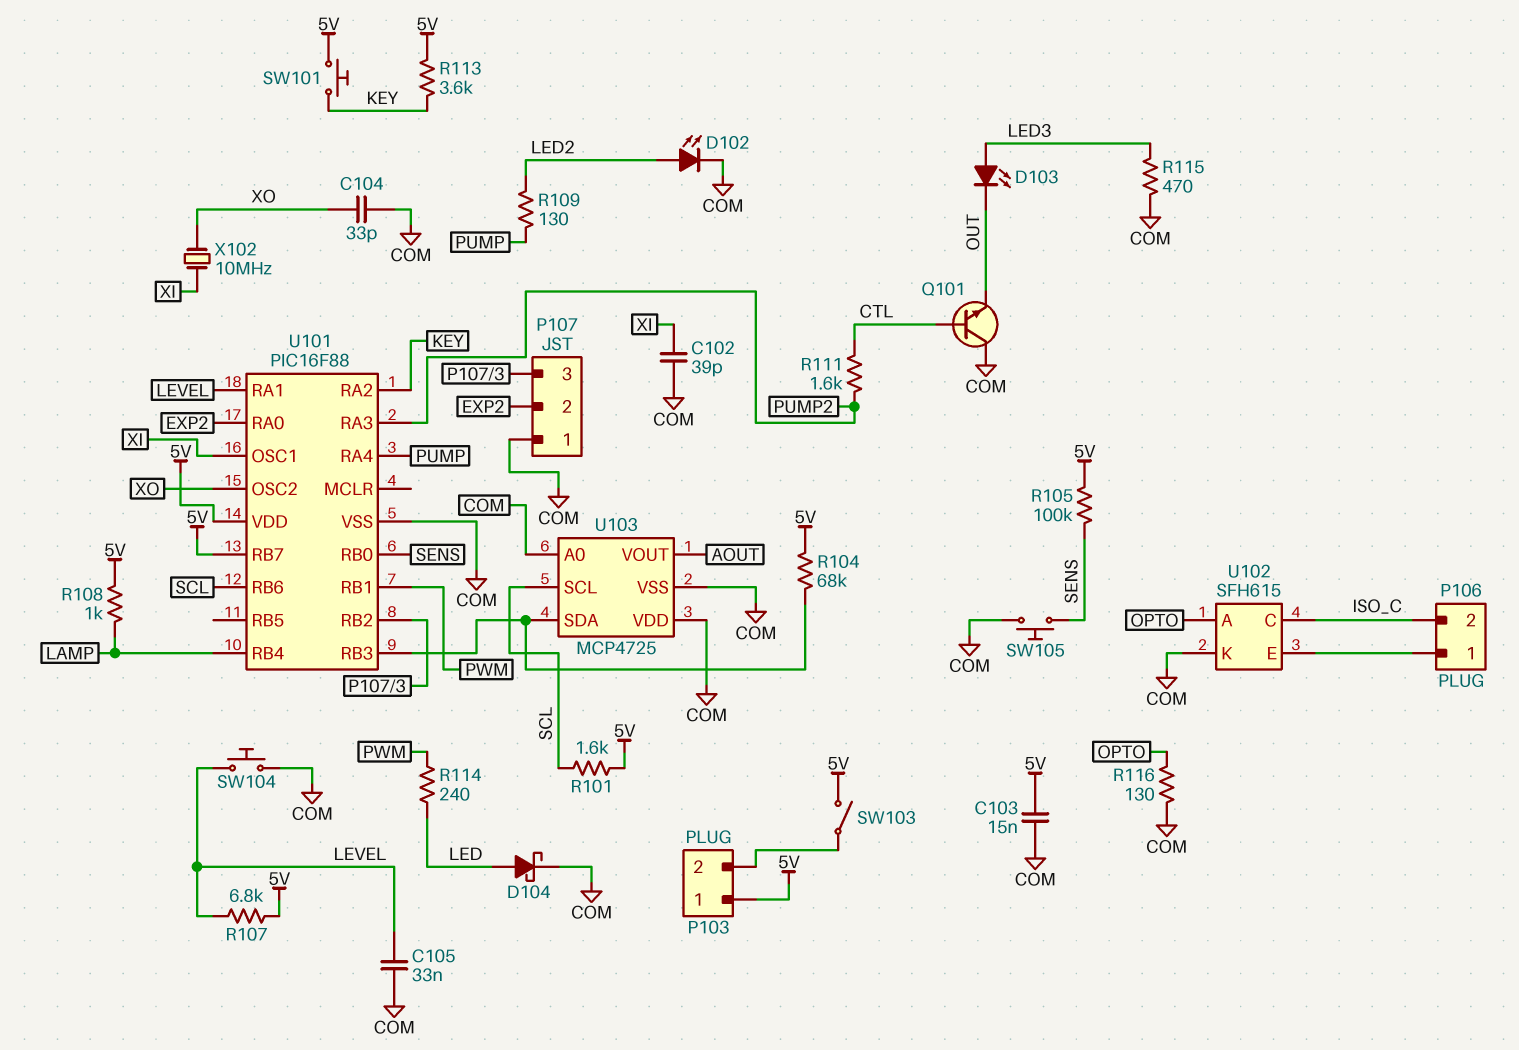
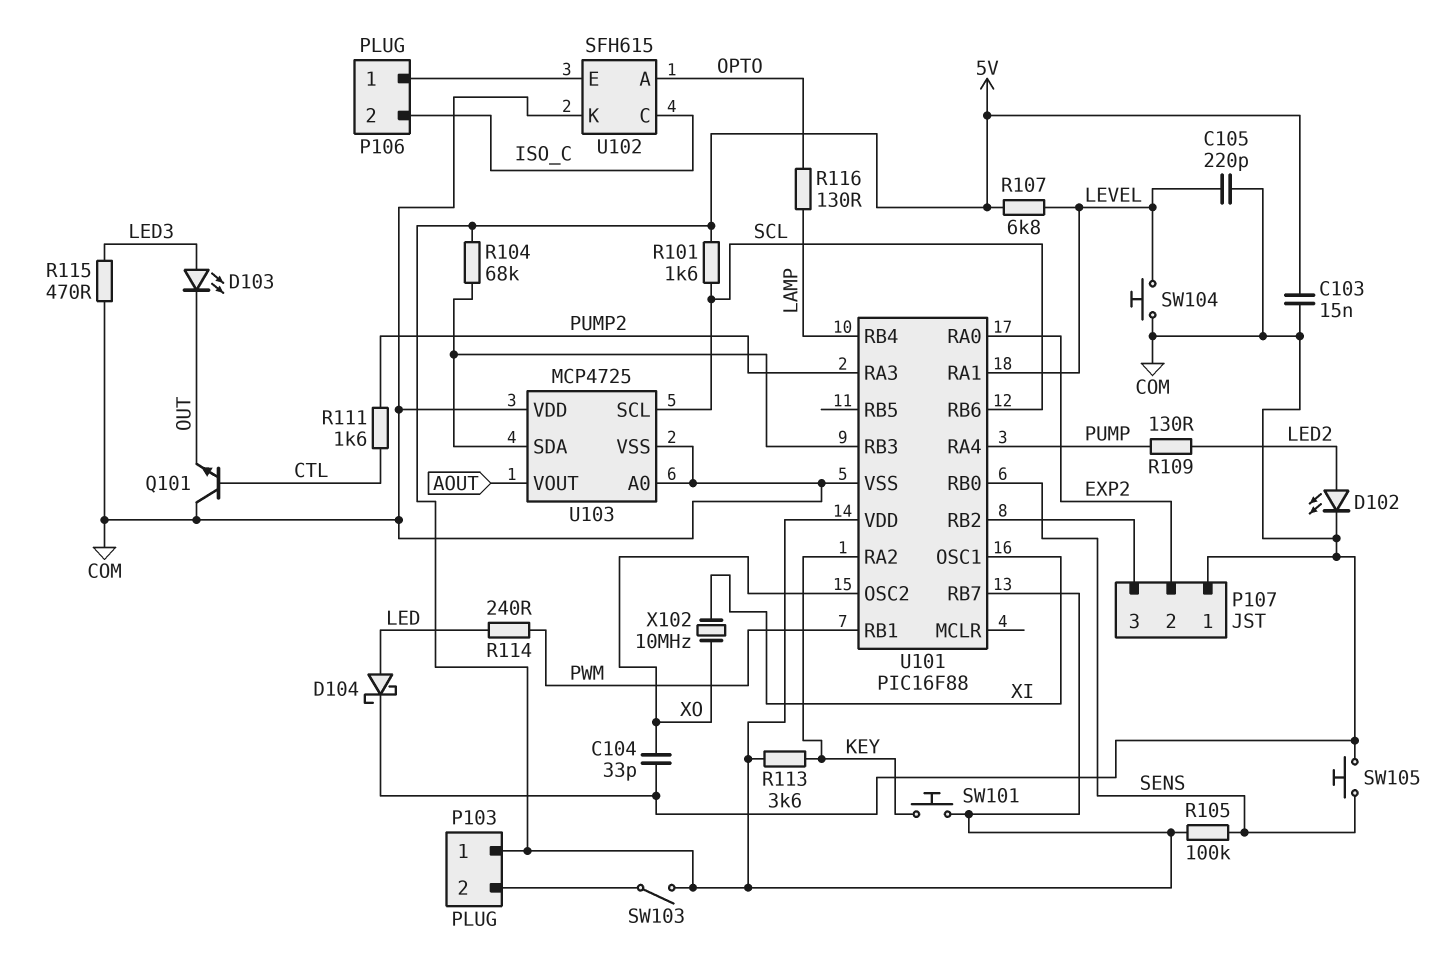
C102: 39pF (COM, XI) -> none
C105: 33nF (COM, LEVEL) -> 220pF (COM, LEVEL)
R108: 1k (5V, LAMP) -> none
R116: 130 (COM, OPTO) -> 130 (LAMP, OPTO)

